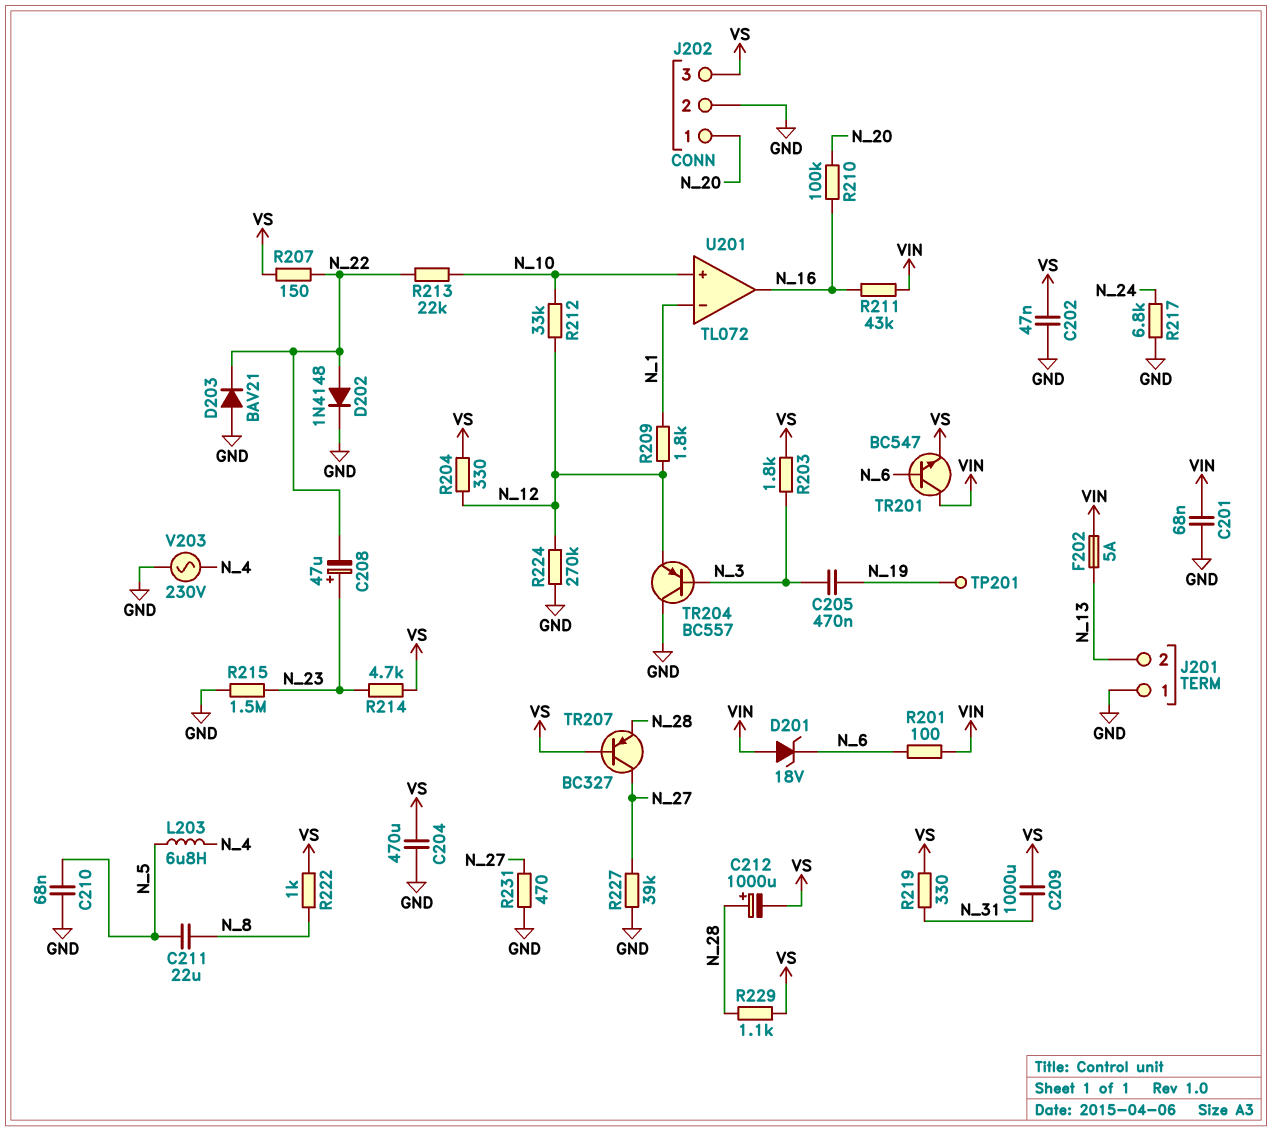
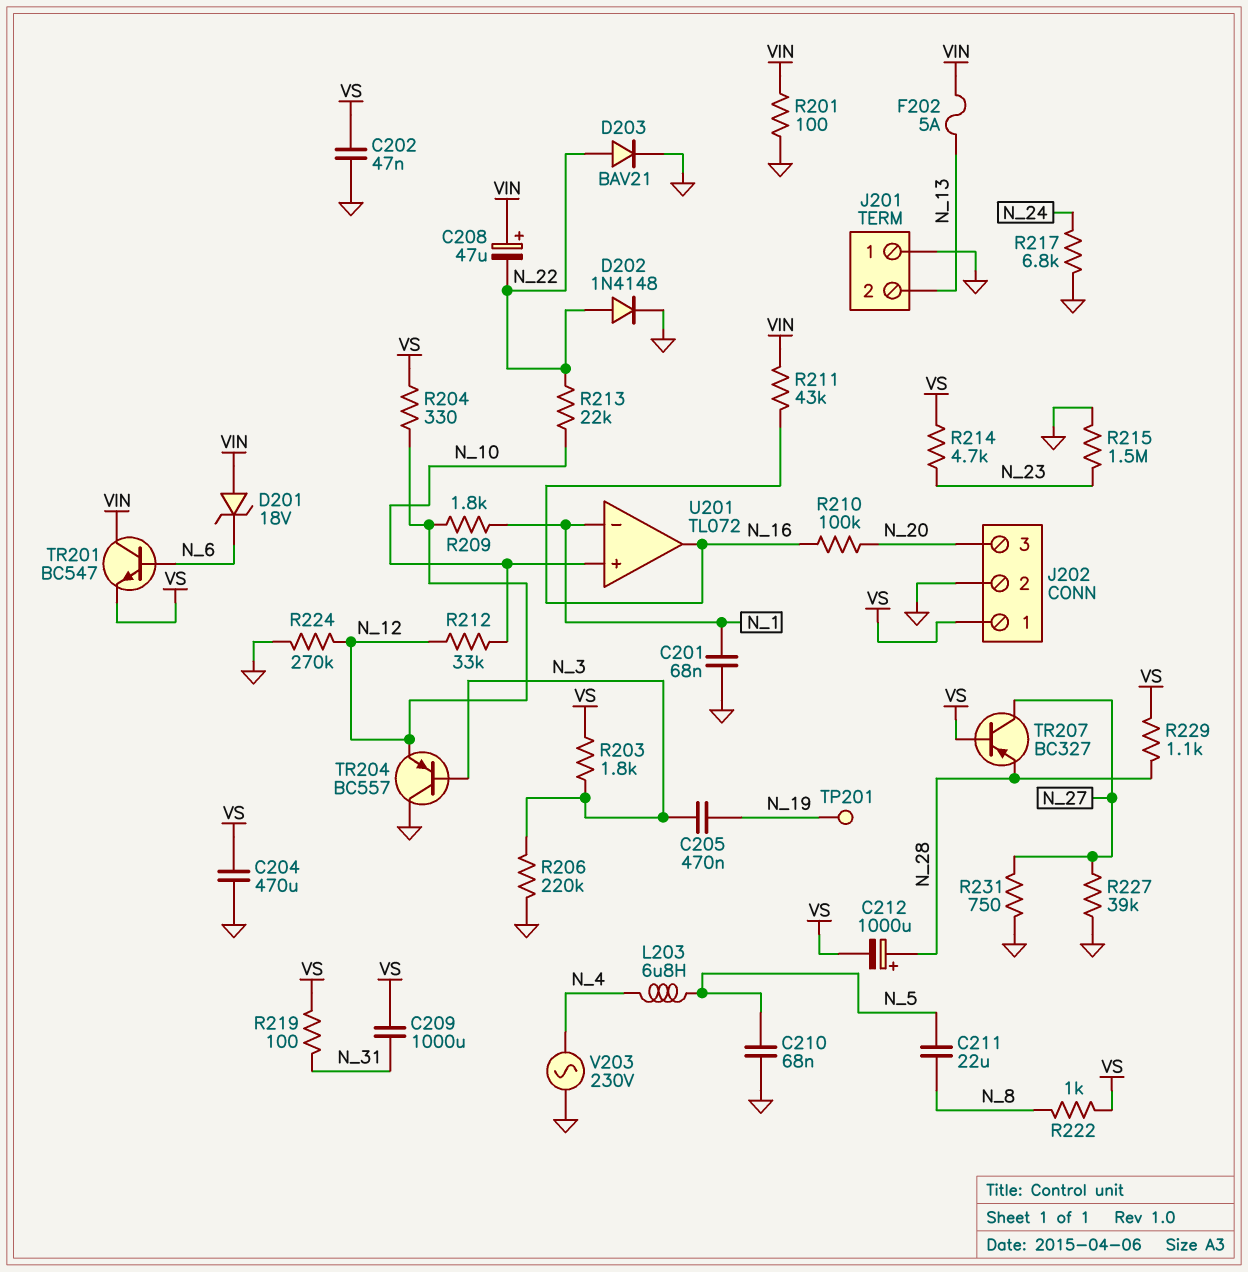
C201: 68nF (GND, VIN) -> 68nF (GND, N_1)
C208: 47uF (plus N_23, minus N_22) -> 47uF (plus VIN, minus N_22)
D203: diode BAV21 (A GND, K N_22) -> diode BAV21 (A N_22, K GND)
J202 pin 1: N_20 -> VS
J202 pin 3: VS -> N_20
R201: 100 (N_6, VIN) -> 100 (GND, VIN)
R206: none -> 220k (GND, N_3)
R207: 150 (N_22, VS) -> none
R219: 330 (N_31, VS) -> 100 (N_31, VS)
R231: 470 (GND, N_27) -> 750 (GND, N_27)

